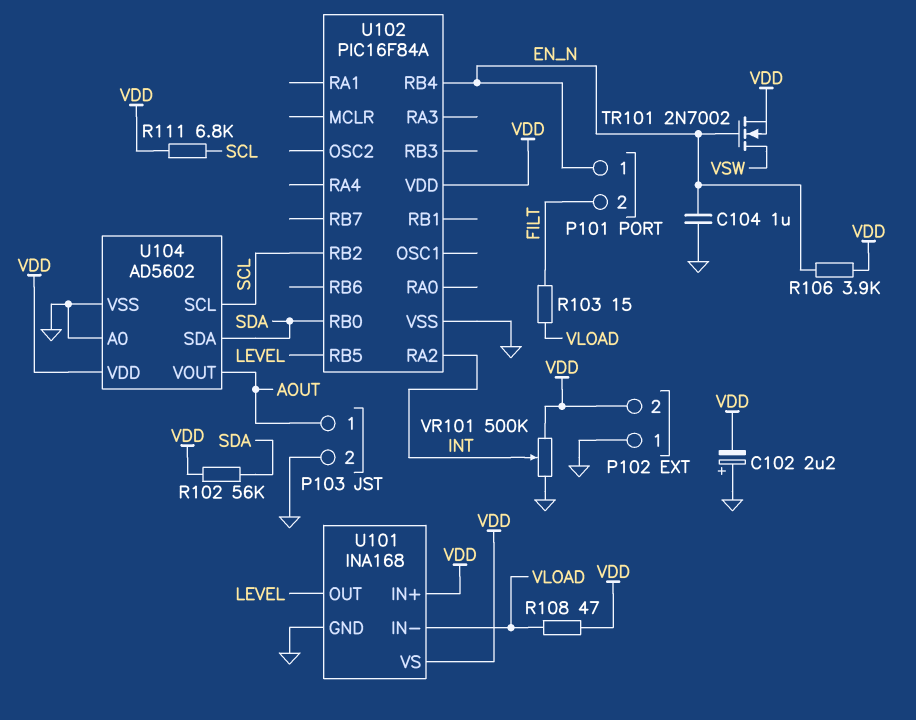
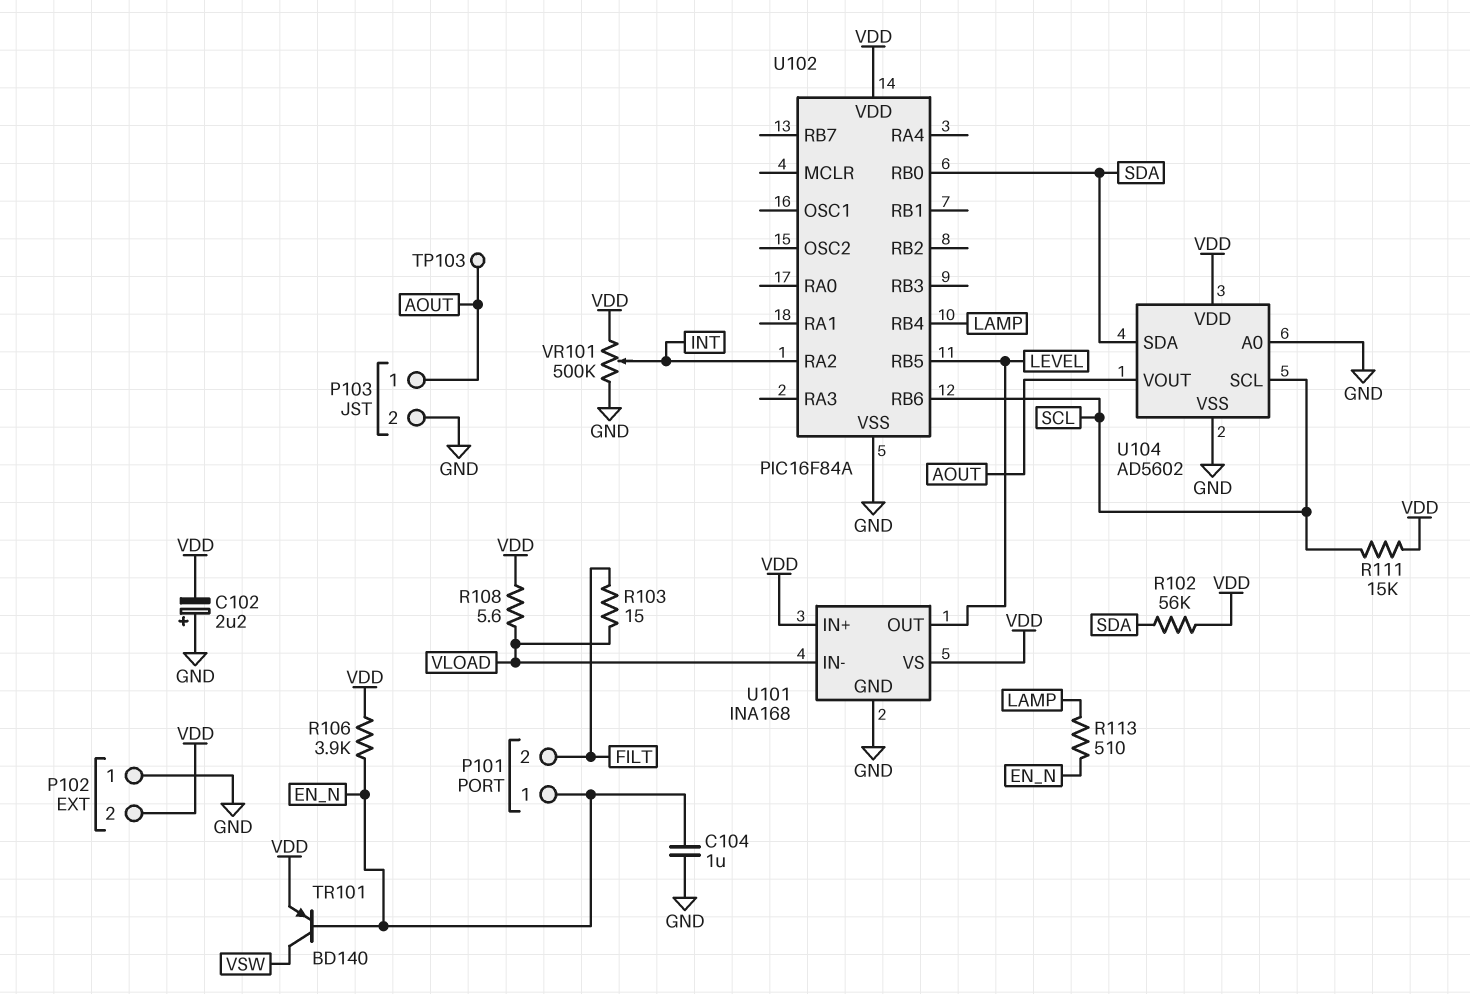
R108: 47 (VDD, VLOAD) -> 5.6 (VDD, VLOAD)
R111: 6.8k (SCL, VDD) -> 15k (SCL, VDD)
R113: none -> 510 (EN_N, LAMP)
TP103: none -> test point (AOUT)
TR101: NMOS 2N7002 (G EN_N, D VSW, S VDD) -> PNP BD140 (B EN_N, C VSW, E VDD)
U102 pin RB2: SCL -> none
U102 pin RB4: EN_N -> LAMP
U102 pin RB6: none -> SCL

